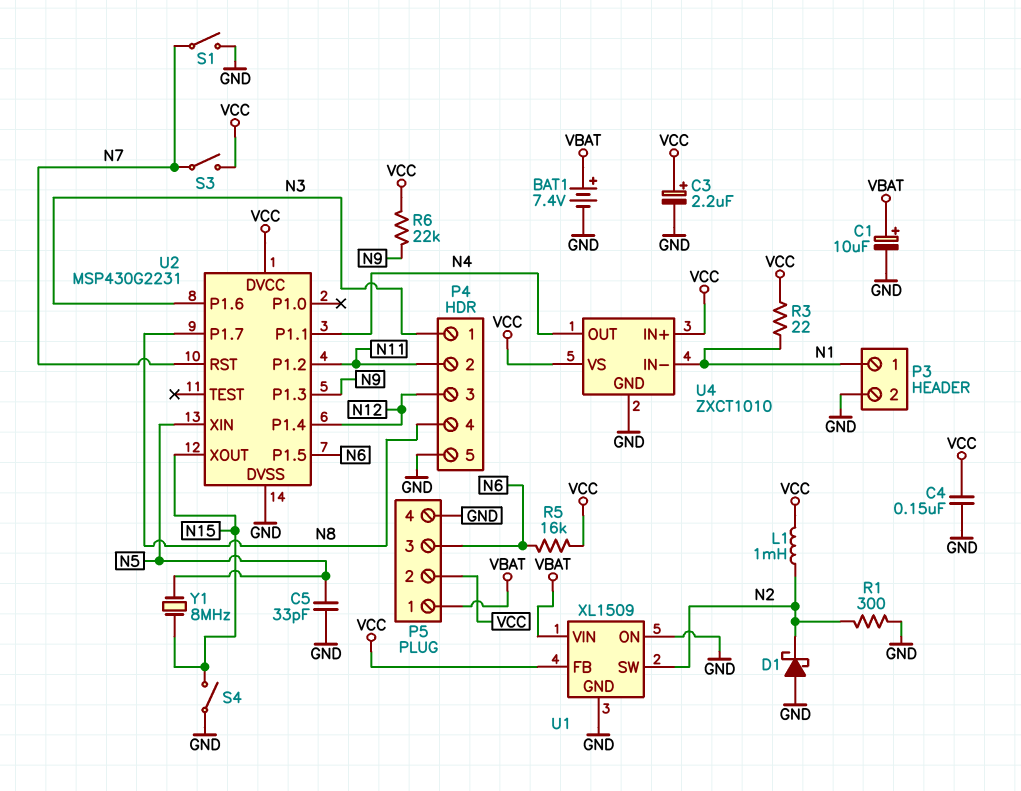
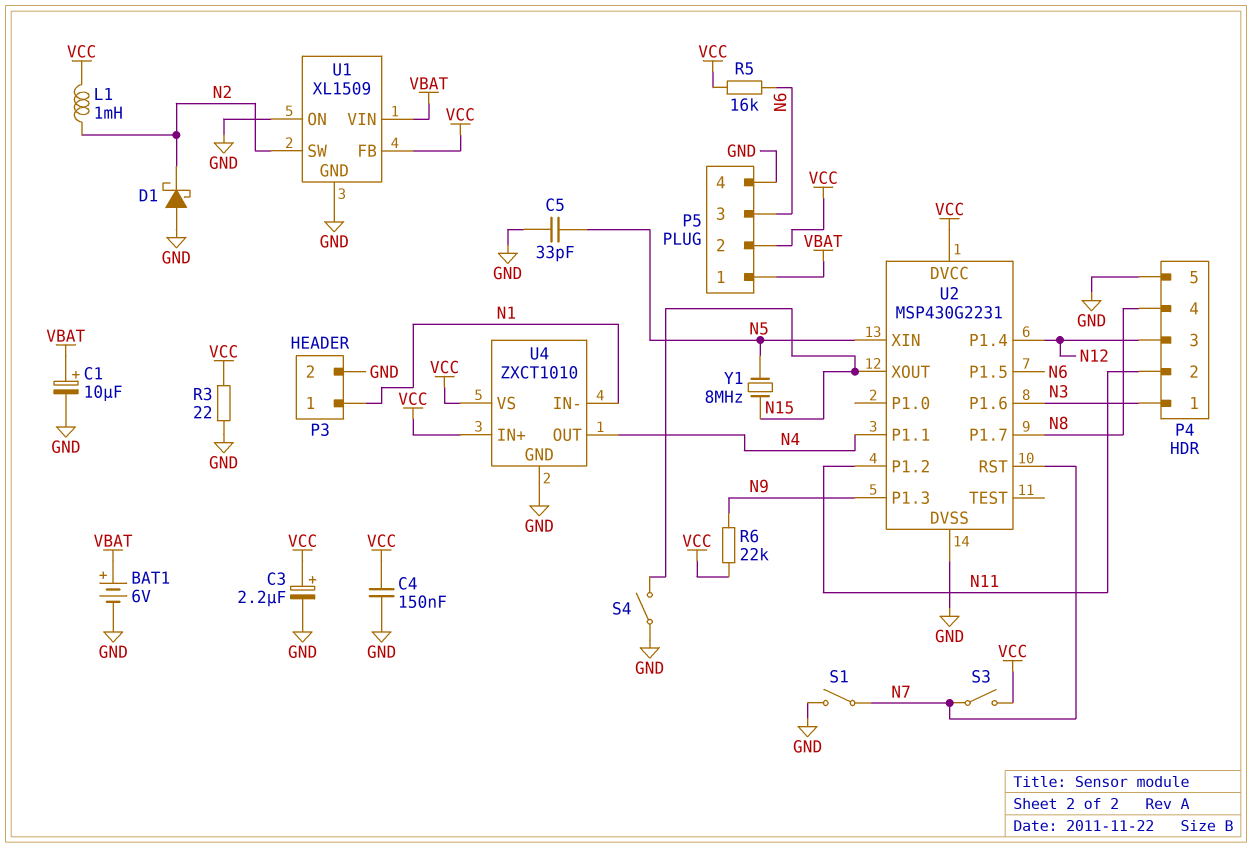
BAT1: 7.4V (plus VBAT, minus GND) -> 6V (plus VBAT, minus GND)
R1: 300 (GND, N2) -> none
R3: 22 (N1, VCC) -> 22 (GND, VCC)

